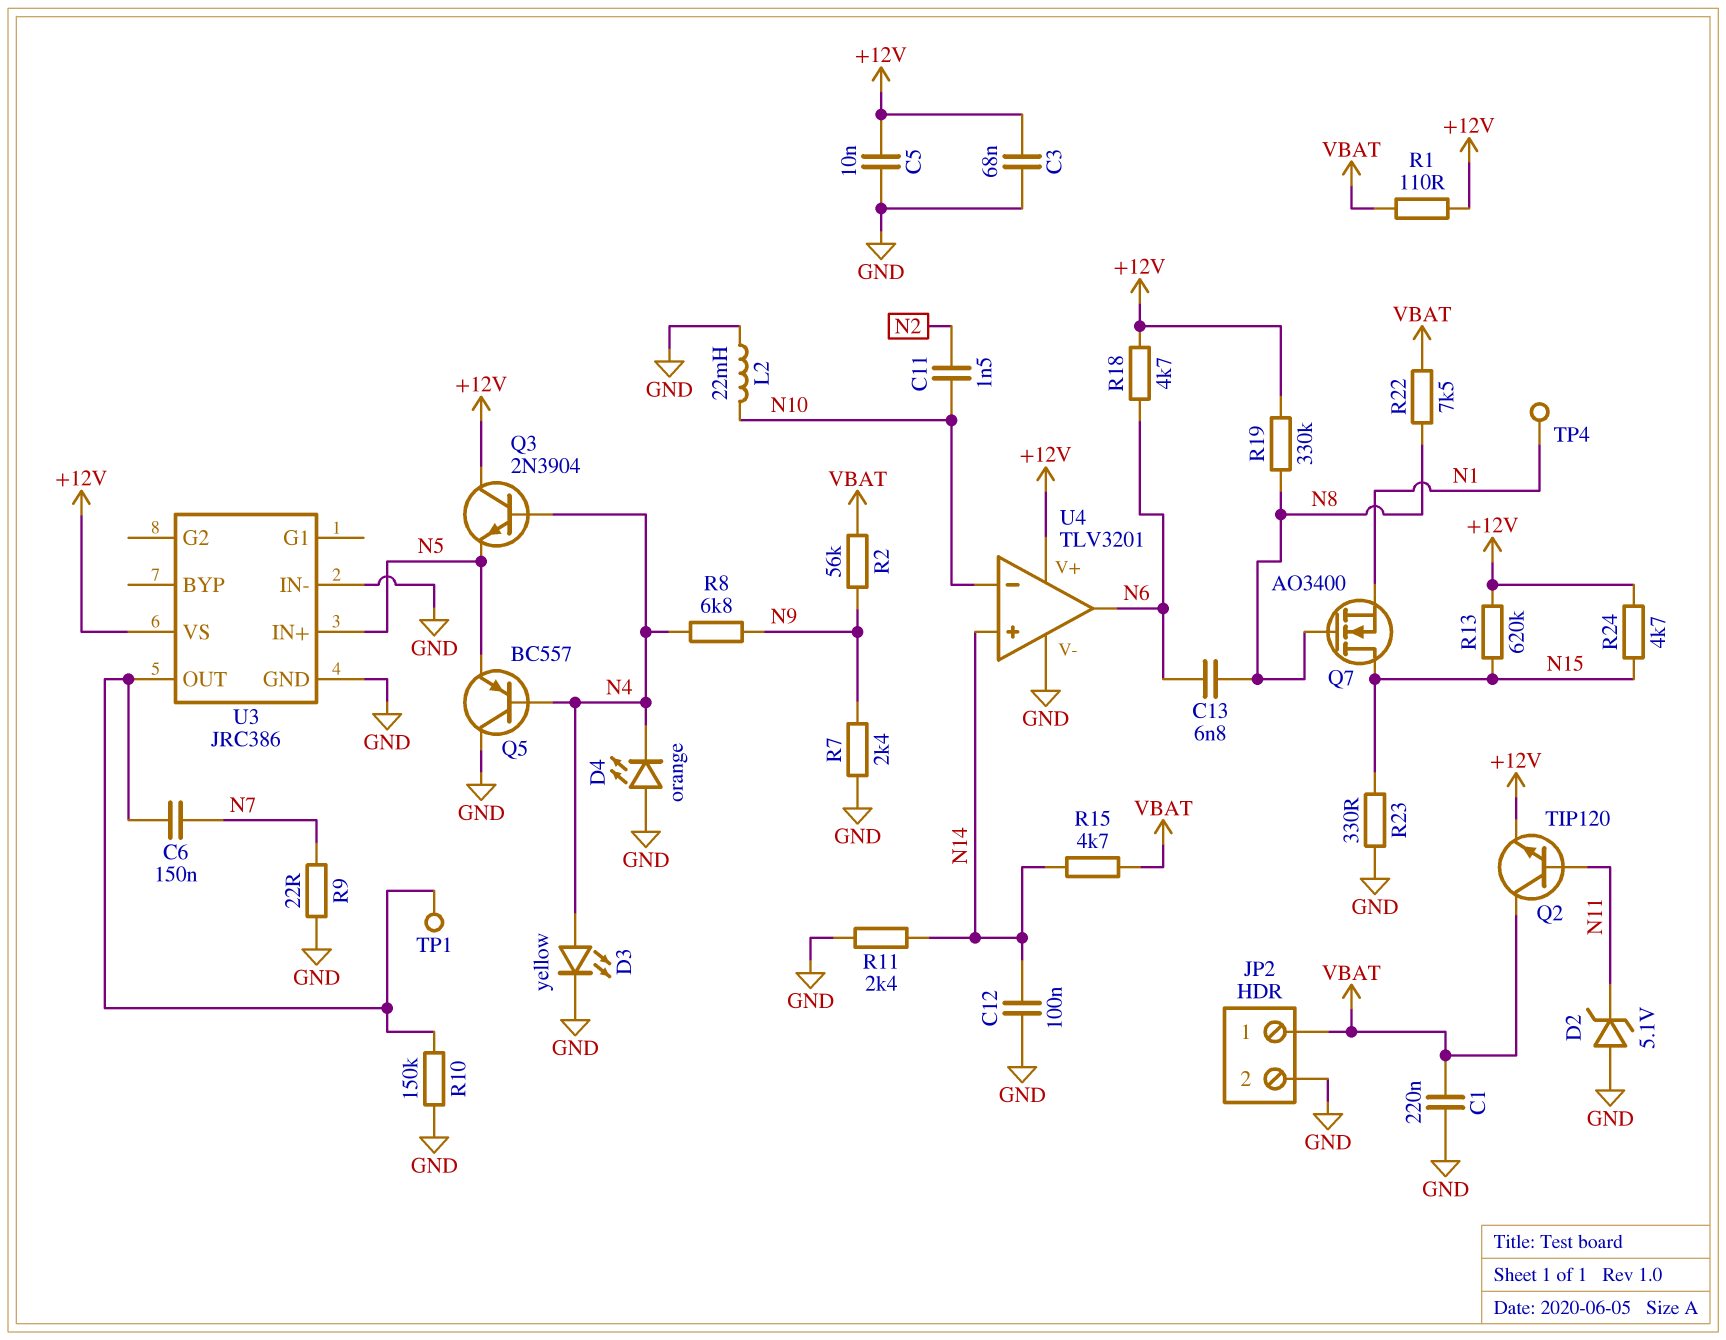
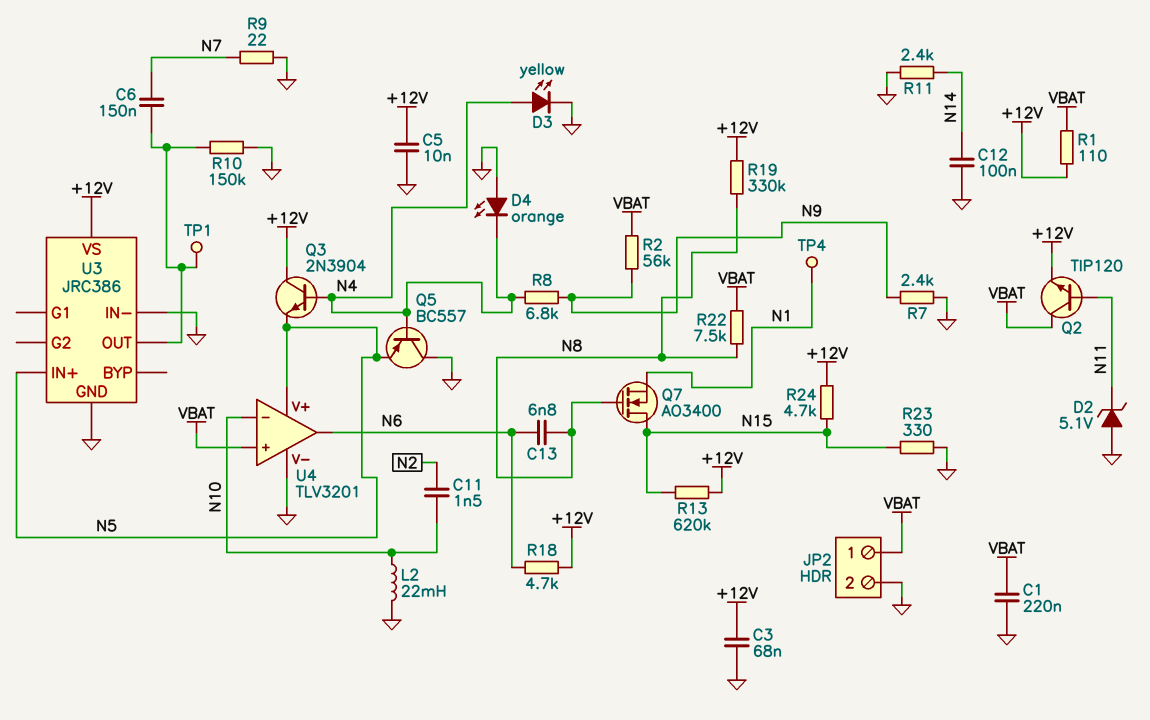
R15: 4.7k (N14, VBAT) -> none
U4 pin V+: +12V -> N5
U4 pin in+: N14 -> VBAT

